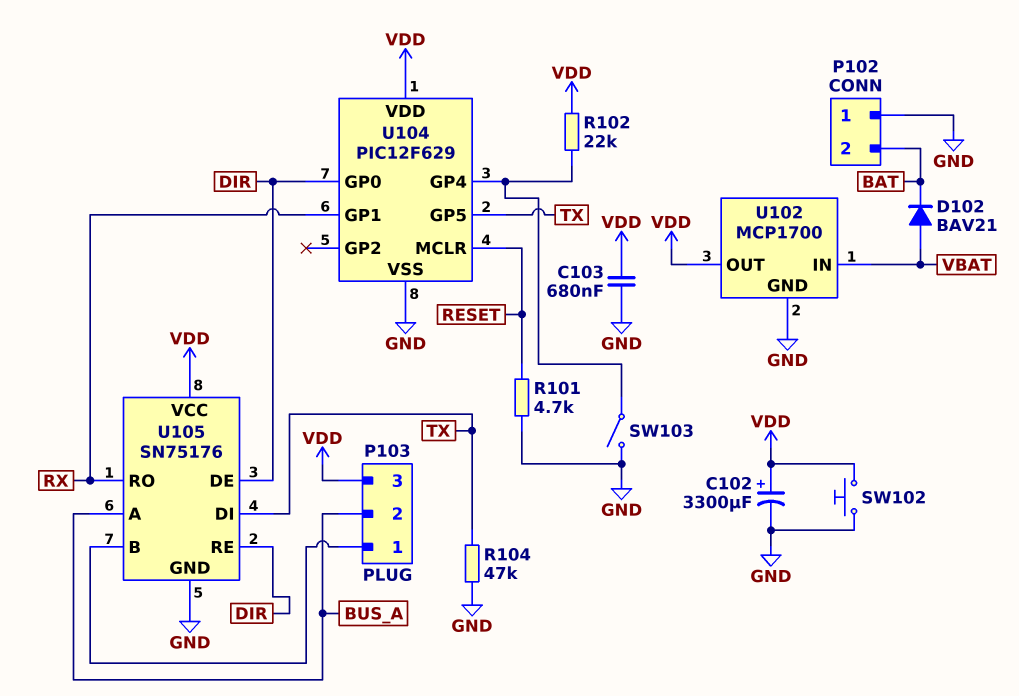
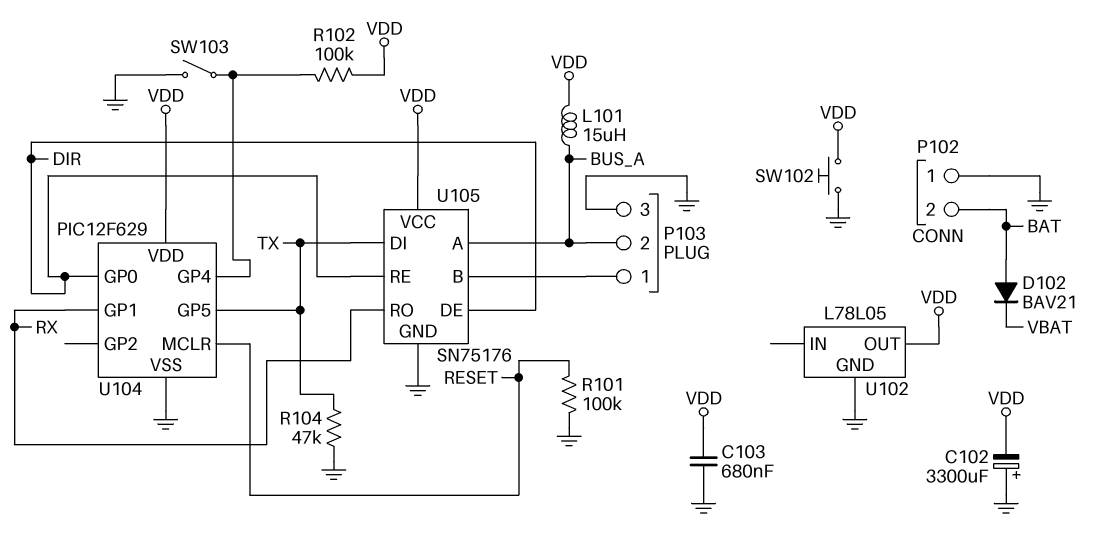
C102: 3300uF (plus VDD, minus GND) -> 3300uF (plus GND, minus VDD)
D102: diode BAV21 (A VBAT, K BAT) -> diode BAV21 (A BAT, K VBAT)
L101: none -> 15uH (BUS_A, VDD)
P103 pin 3: VDD -> GND
R101: 4.7k (GND, RESET) -> 100k (GND, RESET)
R102: 22k (U104/GP4, VDD) -> 100k (U104/GP4, VDD)
U102: MCP1700 -> L78L05
U102 pin IN: VBAT -> none

